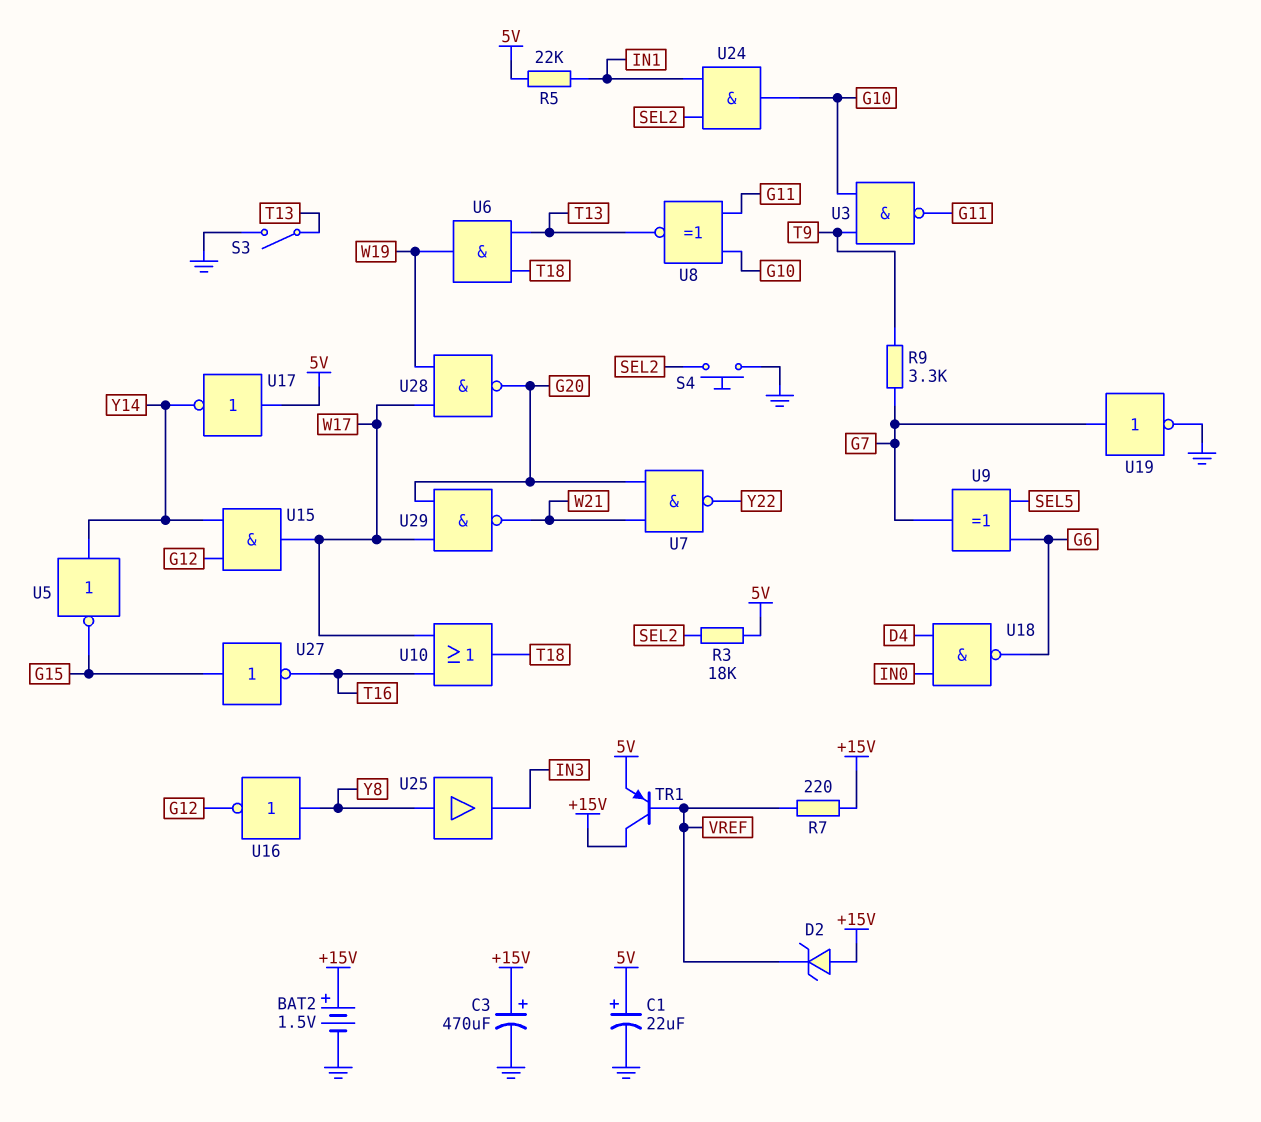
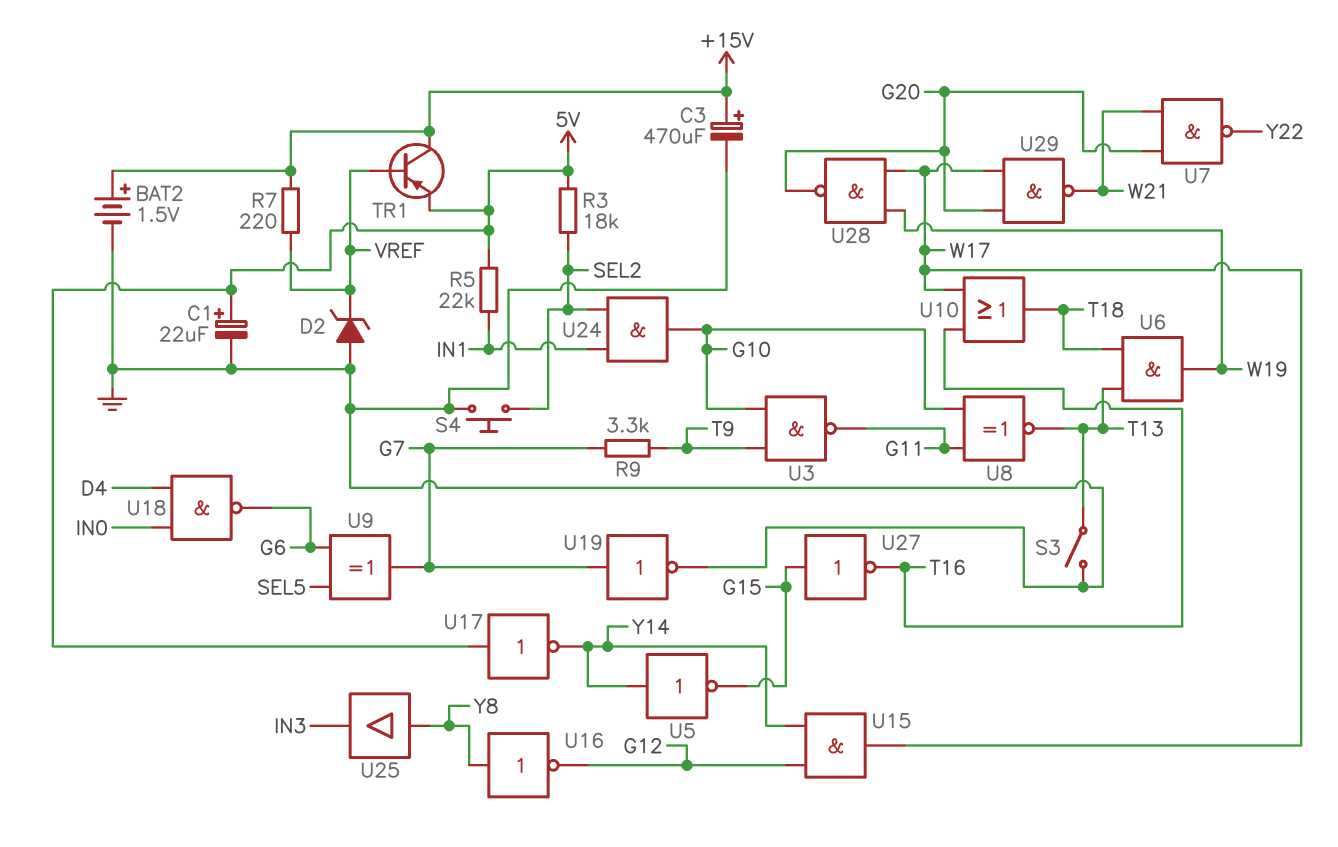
D2: zener (A +15V, K VREF) -> zener (A GND, K VREF)

